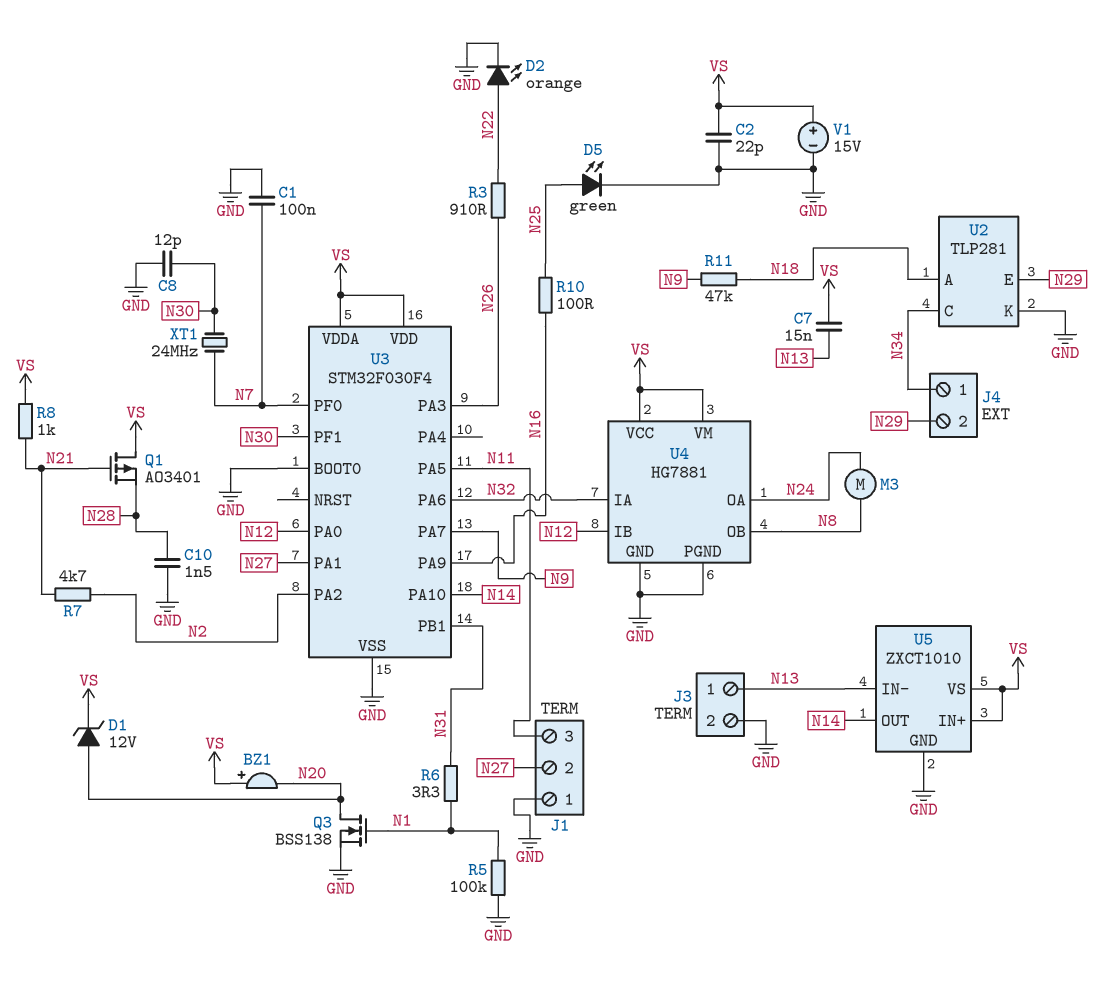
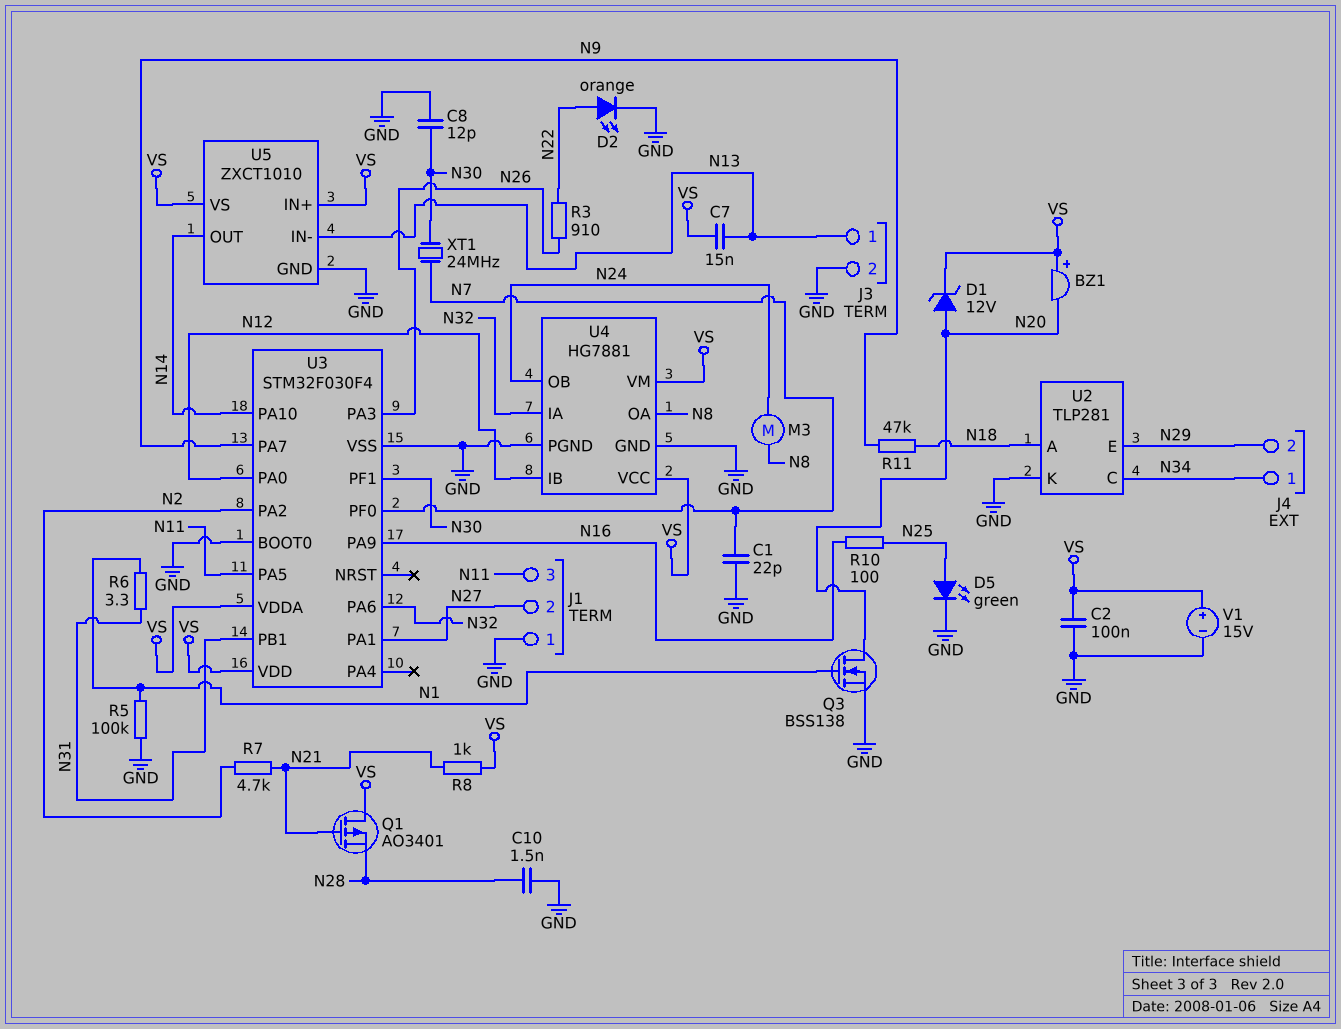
C1: 100nF (GND, N7) -> 22pF (GND, N7)
C2: 22pF (GND, VS) -> 100nF (GND, VS)
U4 pin OA: N24 -> N8
U4 pin OB: N8 -> N24

